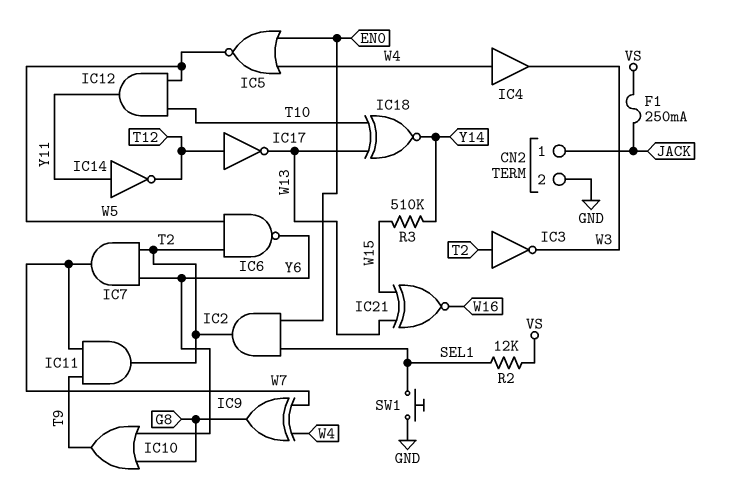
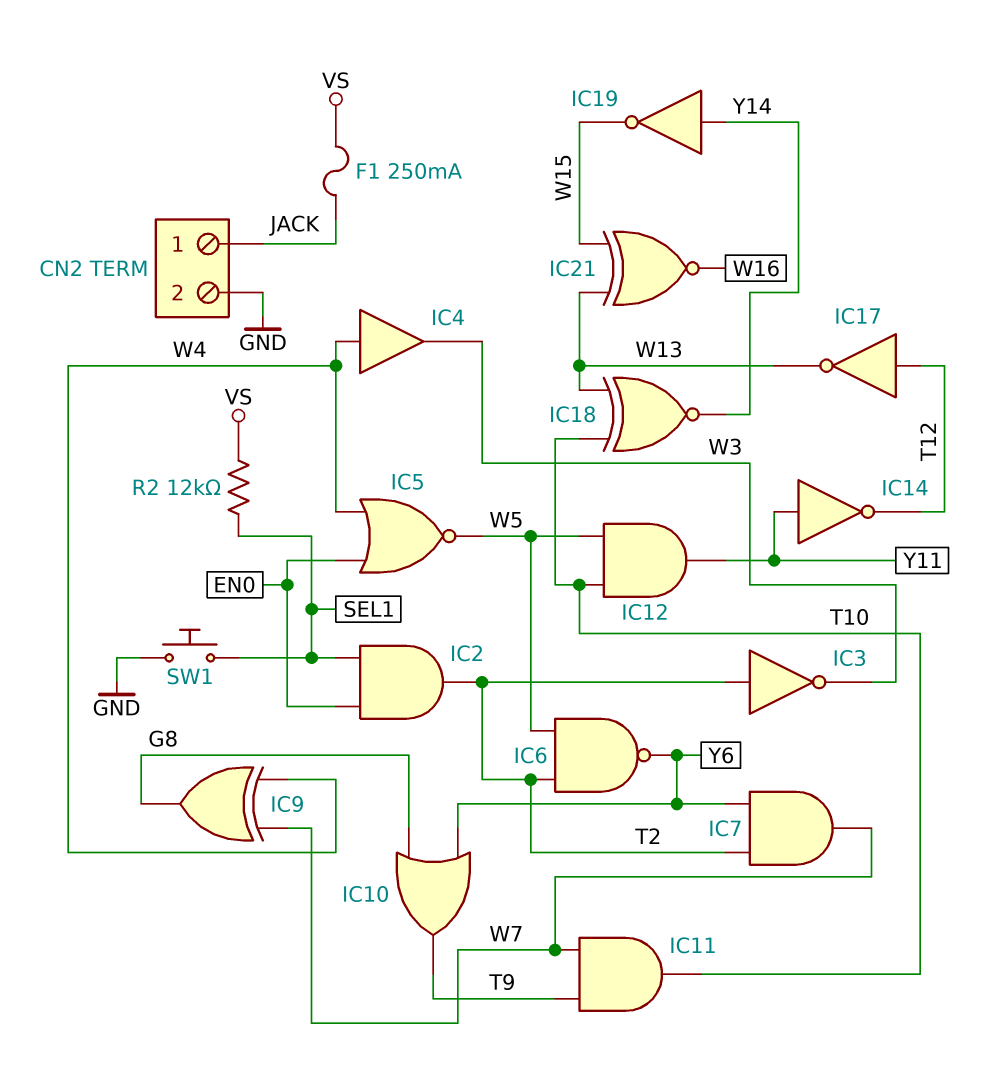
IC11: AND (in T9, in W7, out T2) -> AND (in T9, in W7, out T10)
IC19: none -> NOT (in Y14, out W15)
R3: 510k (W15, Y14) -> none

